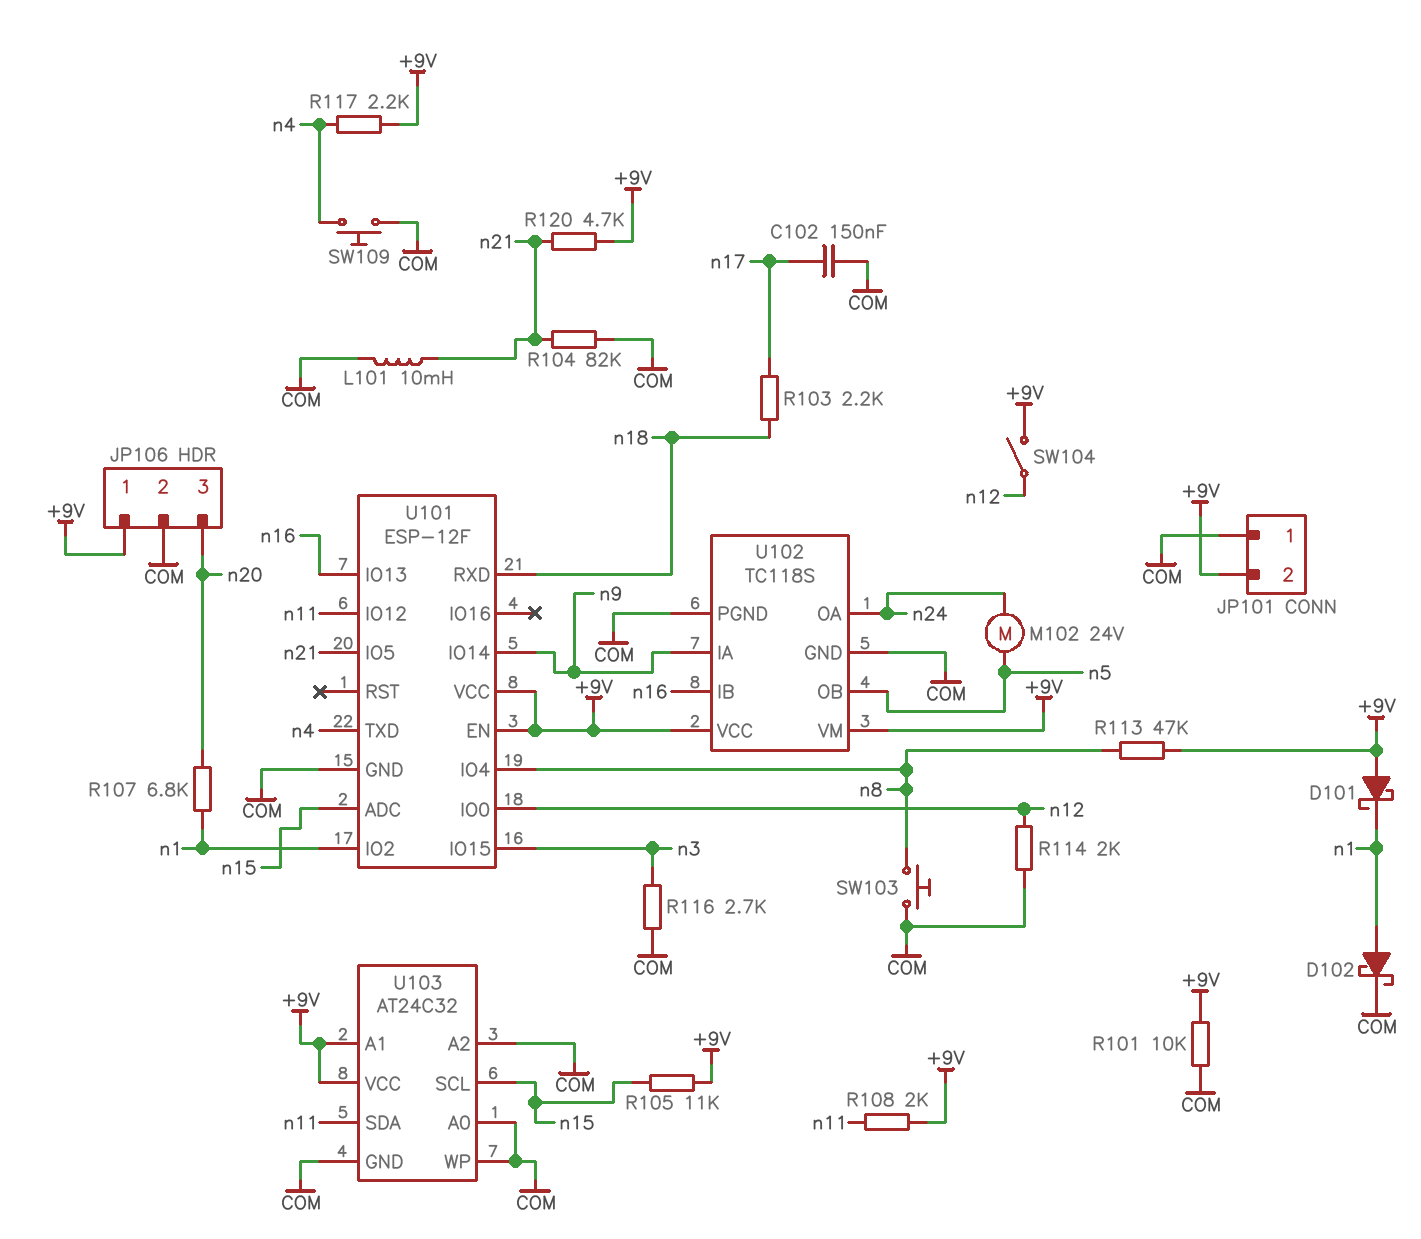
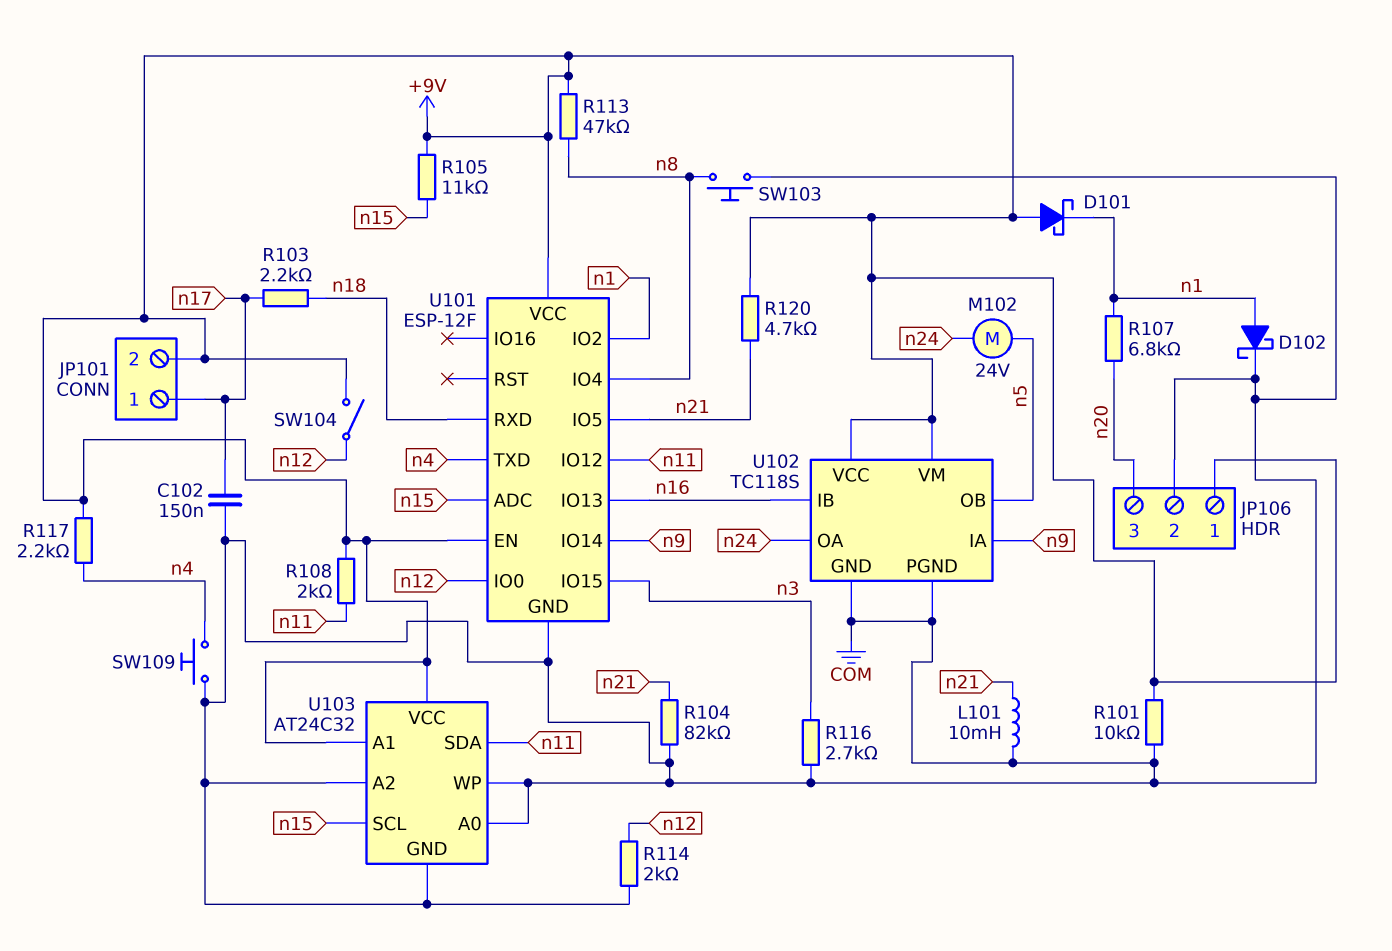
JP101 pin 1: COM -> n17

